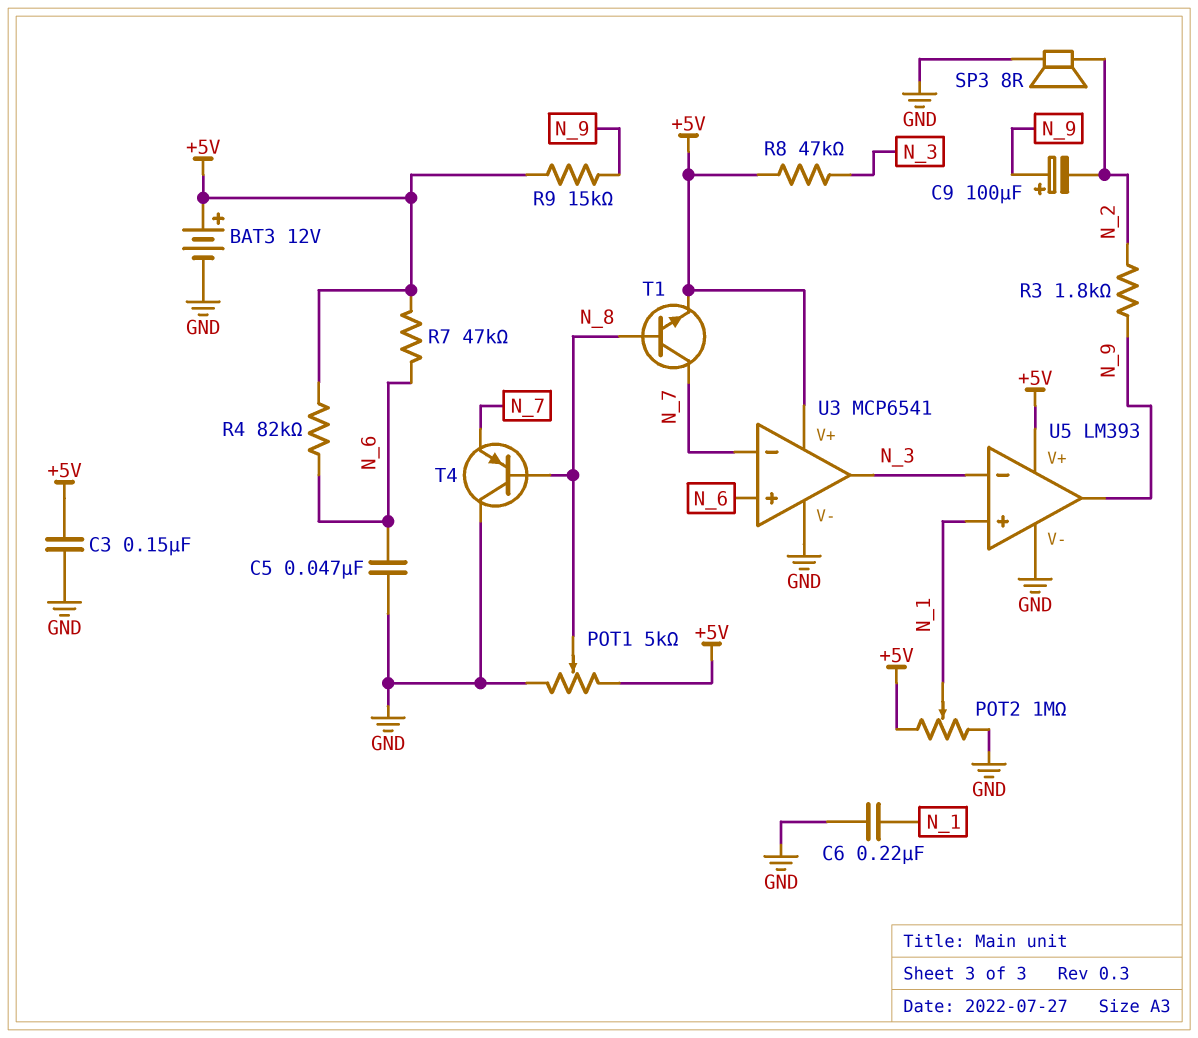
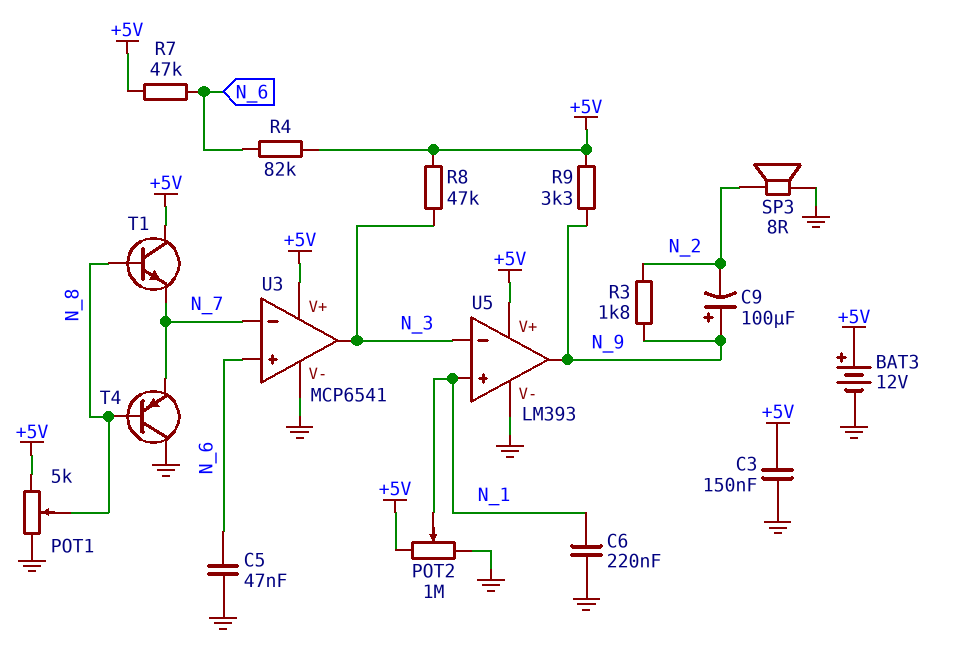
R9: 15k (+5V, N_9) -> 3.3k (+5V, N_9)
T1: NPN (B N_8, C N_7, E +5V) -> NPN (B N_8, C +5V, E N_7)

